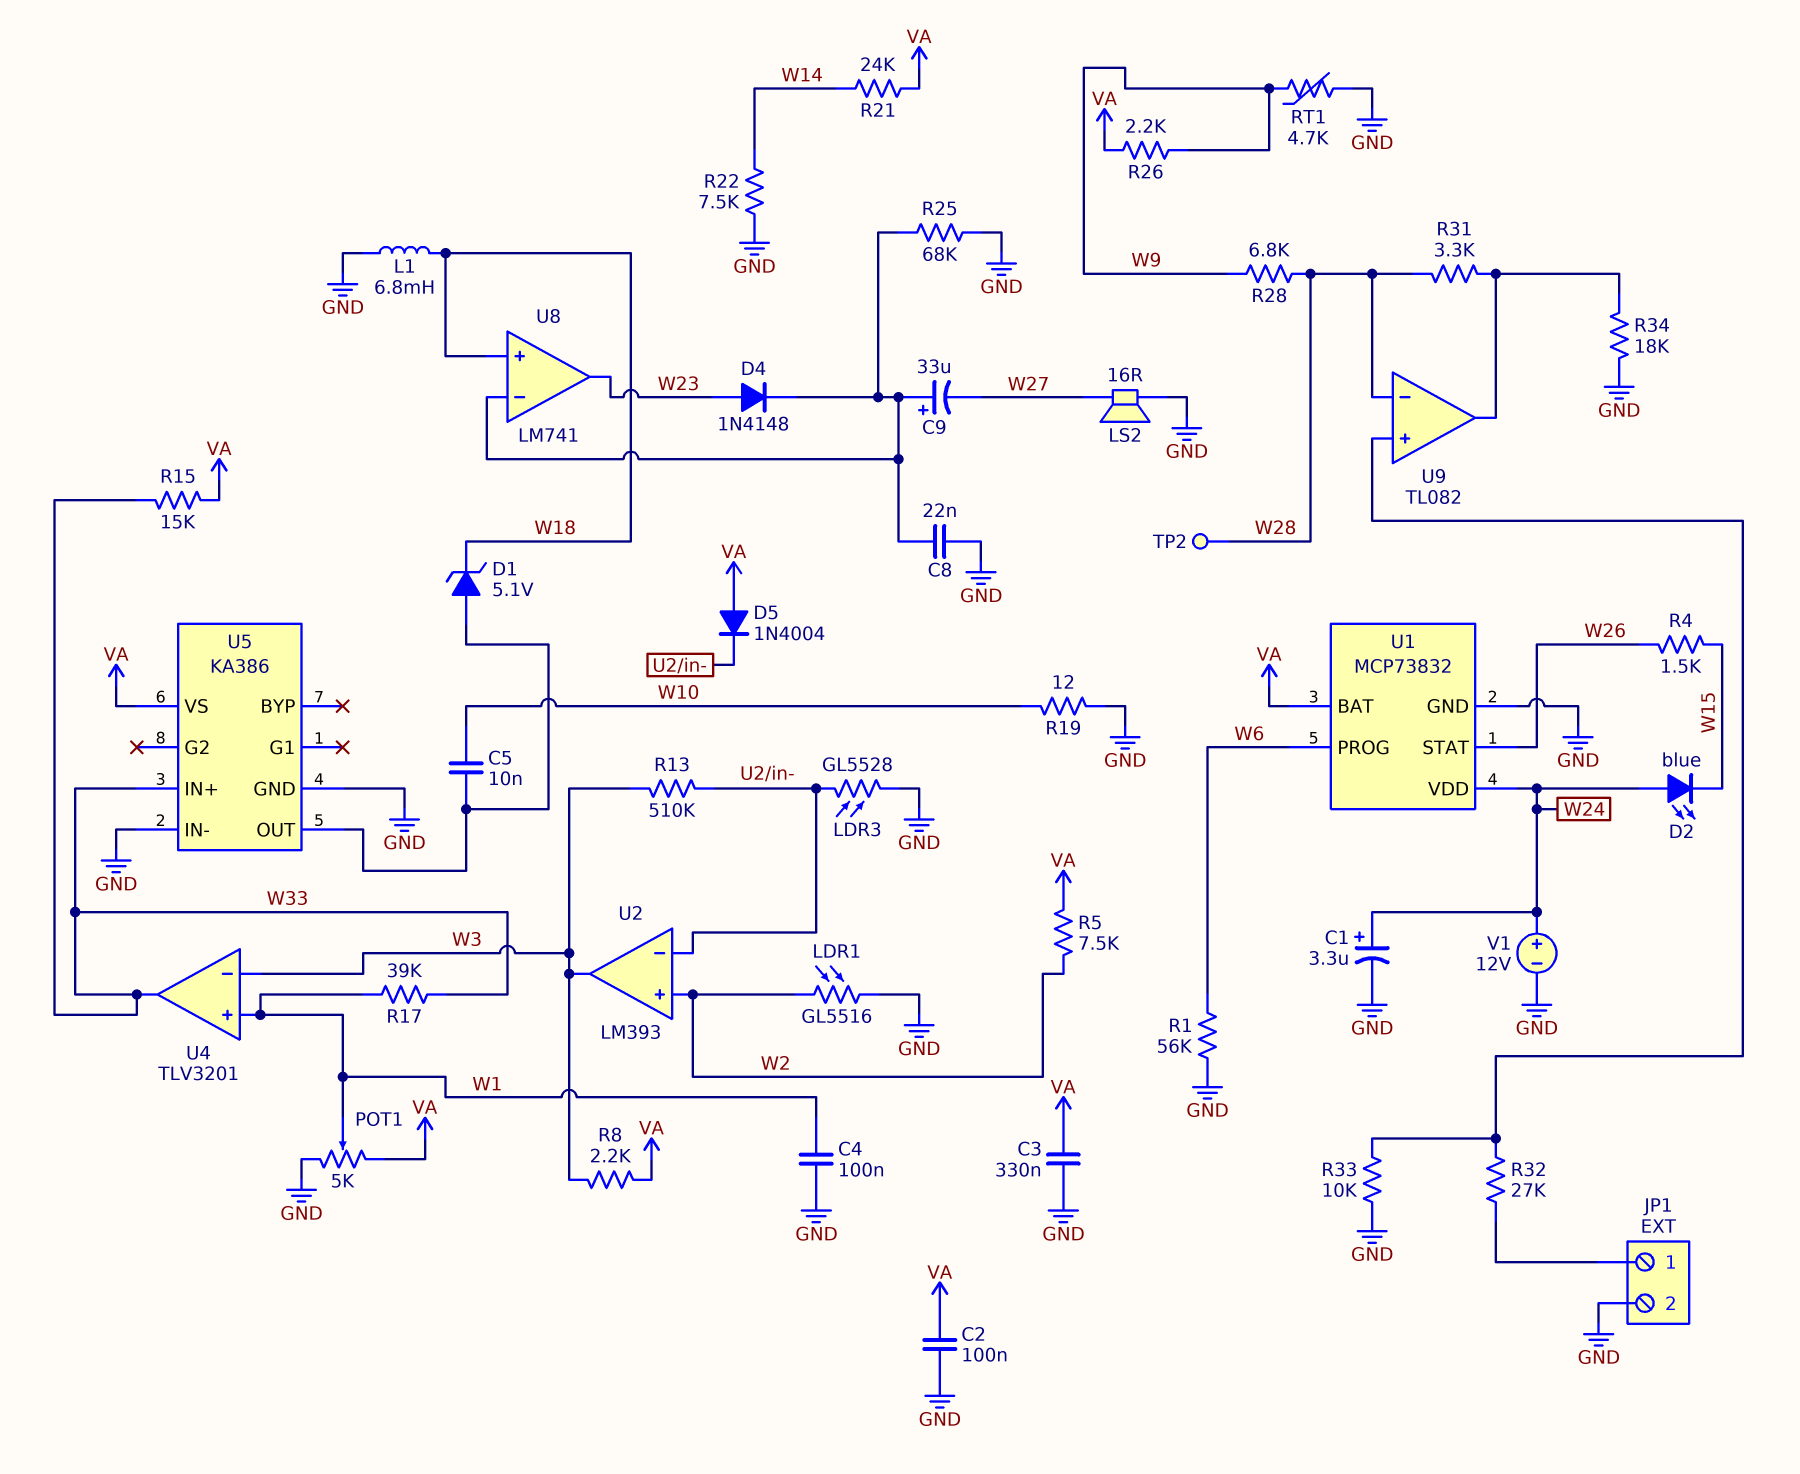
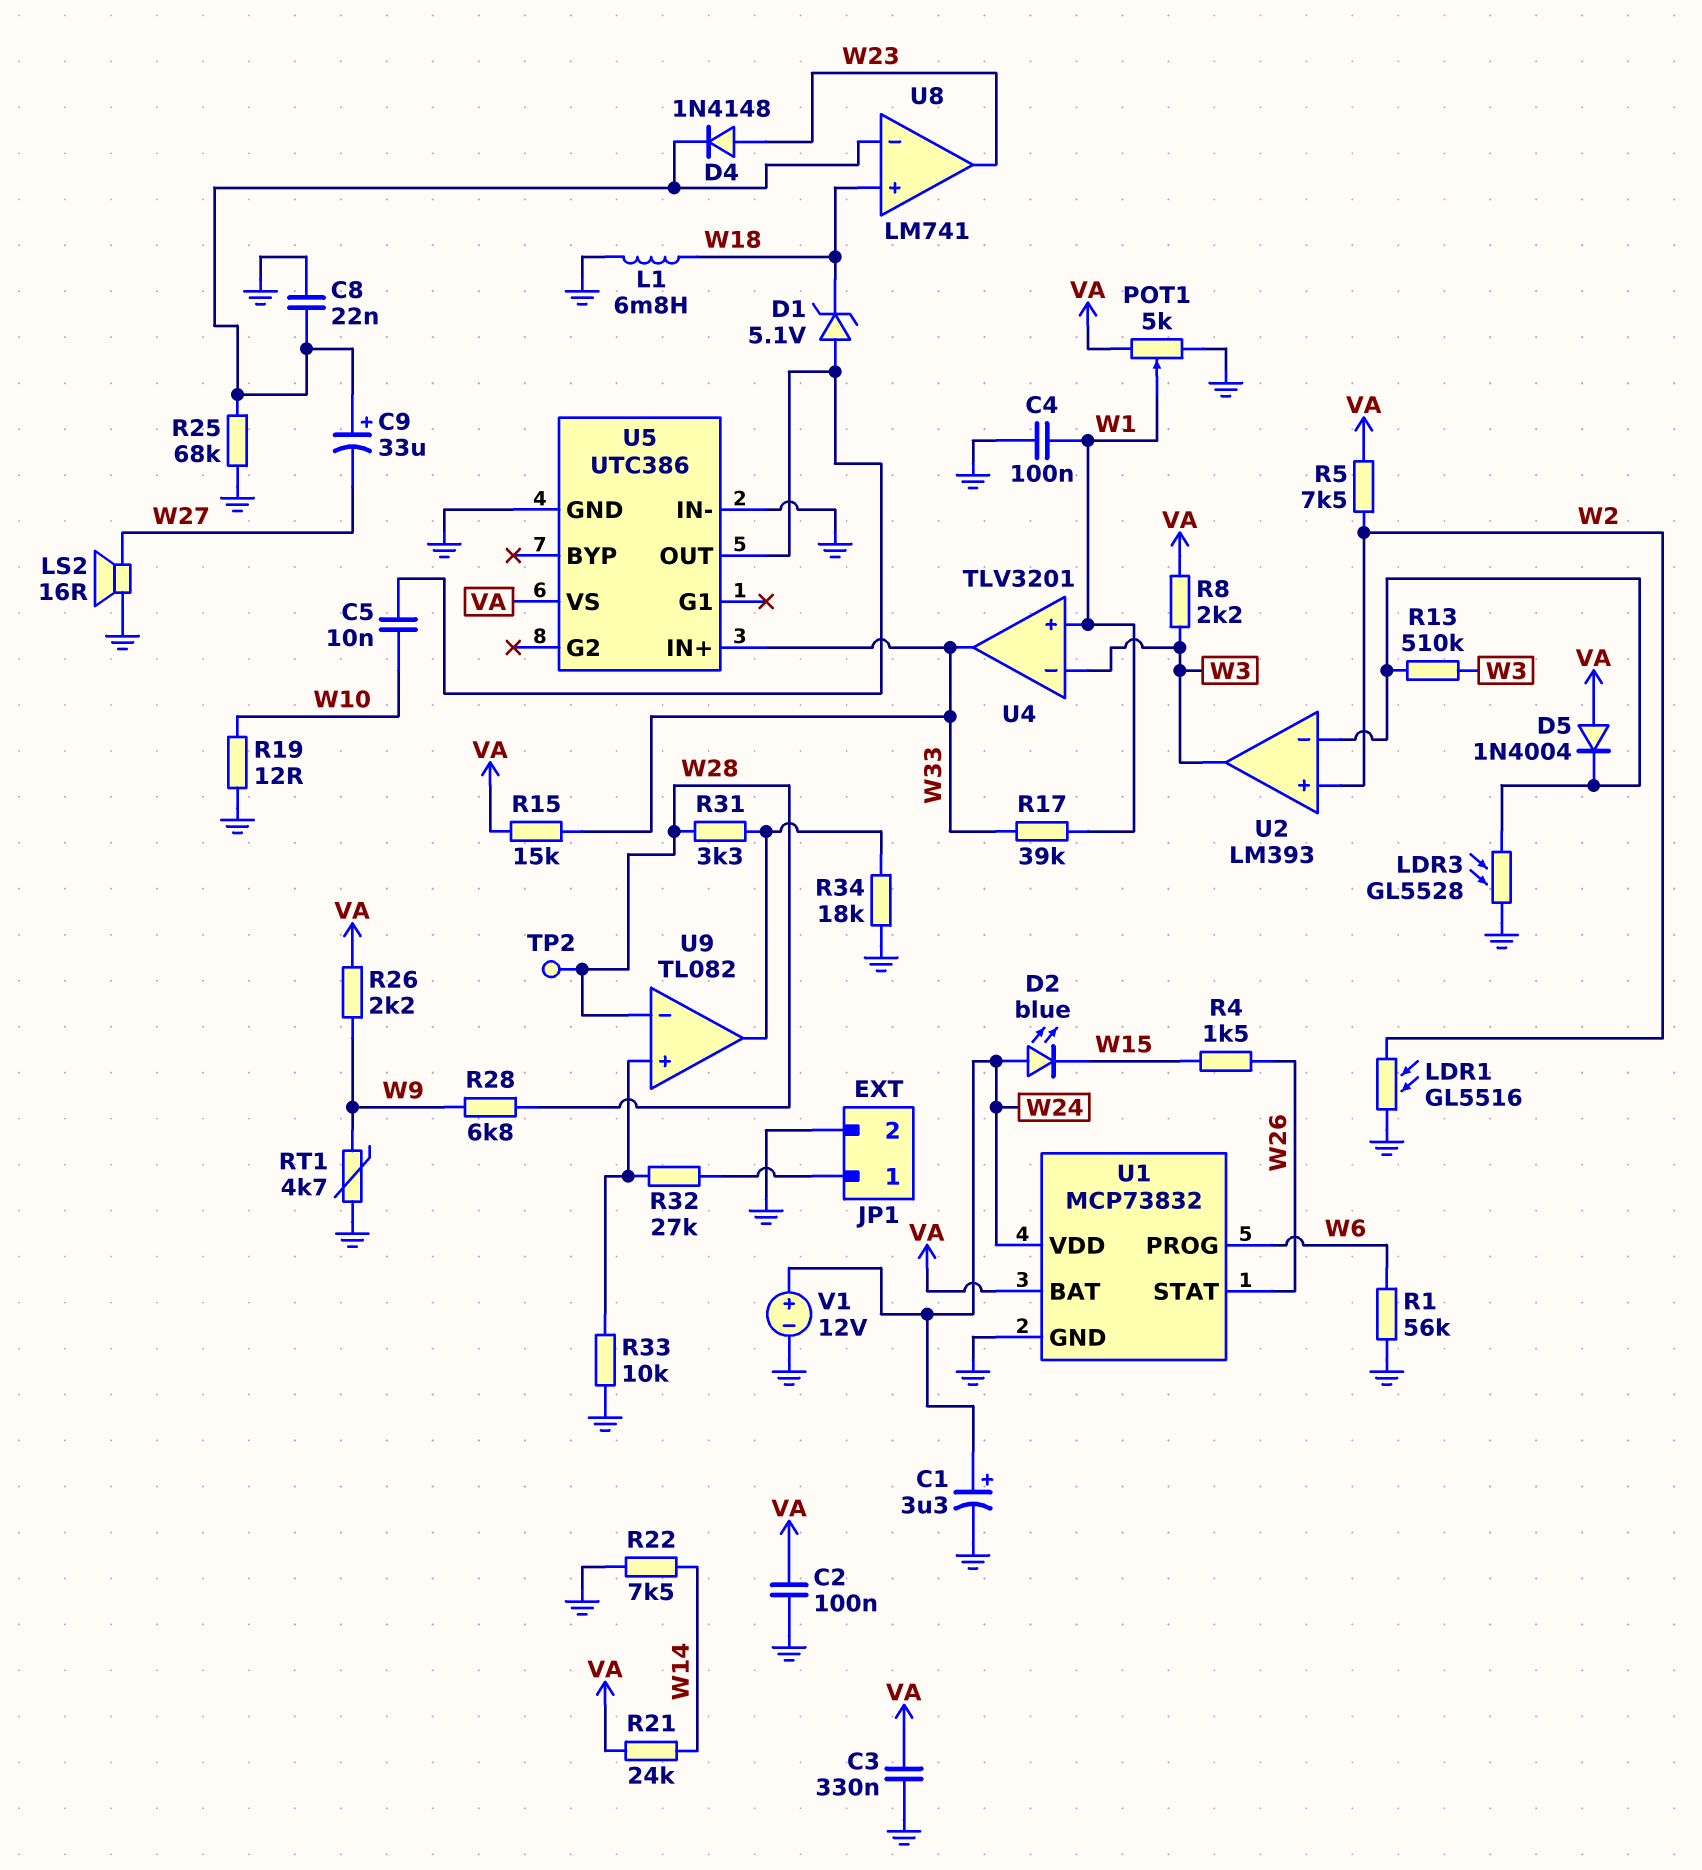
U5: KA386 -> UTC386

